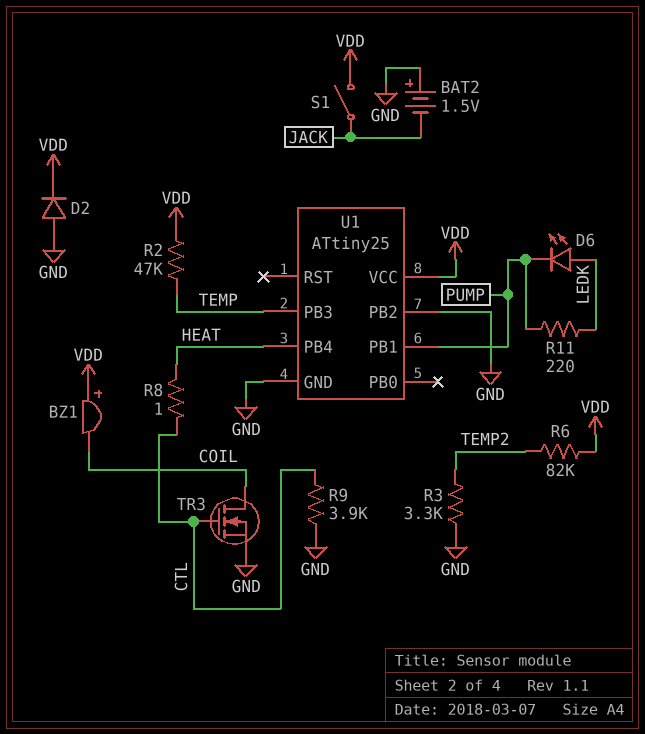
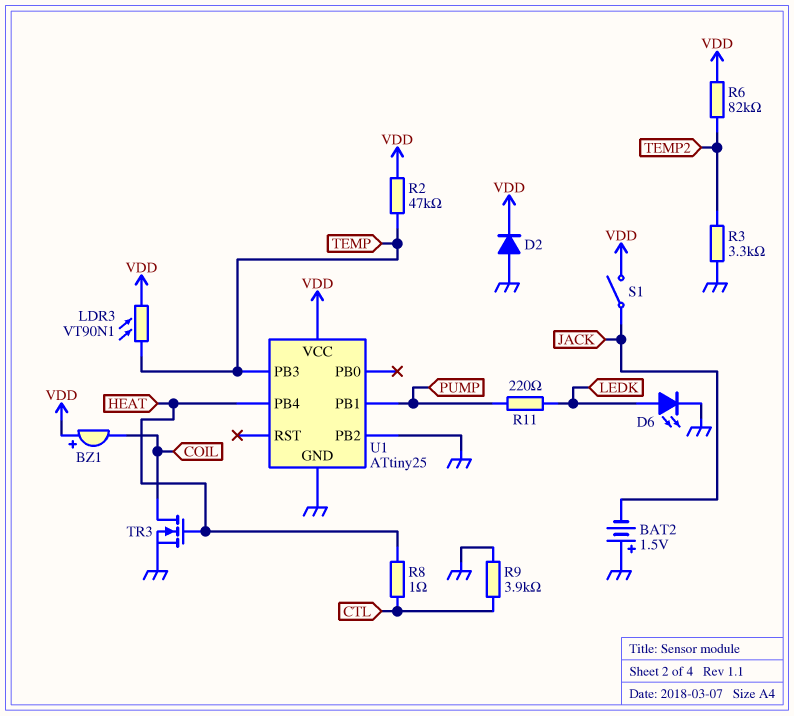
D6: LED (A LEDK, K PUMP) -> LED (A LEDK, K GND)
LDR3: none -> VT90N1 (TEMP, VDD)
TR3: NMOS (G CTL, D COIL, S GND) -> NMOS (G HEAT, D COIL, S GND)

